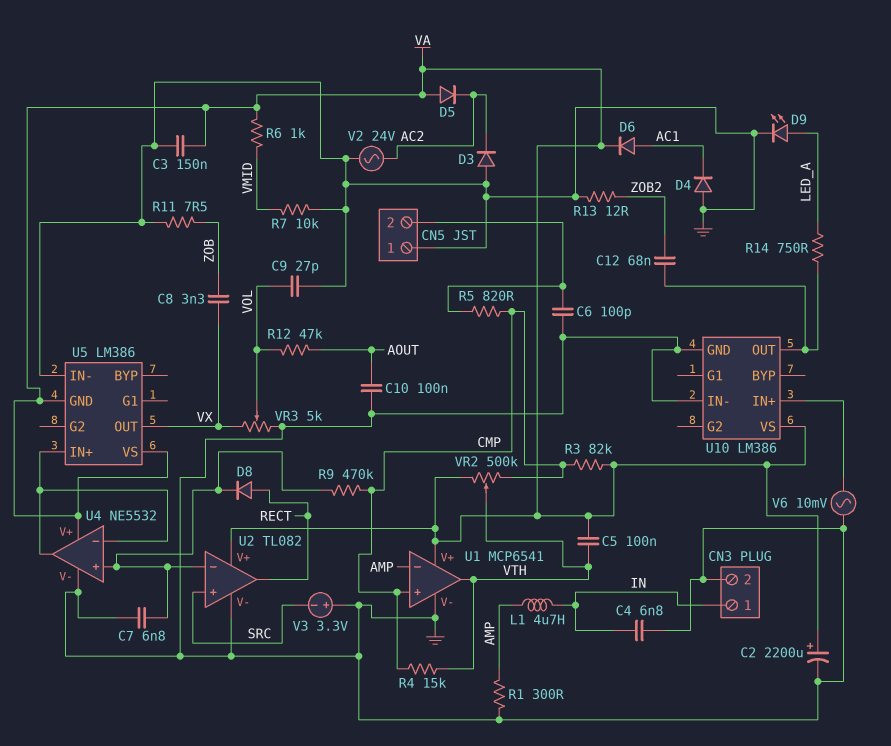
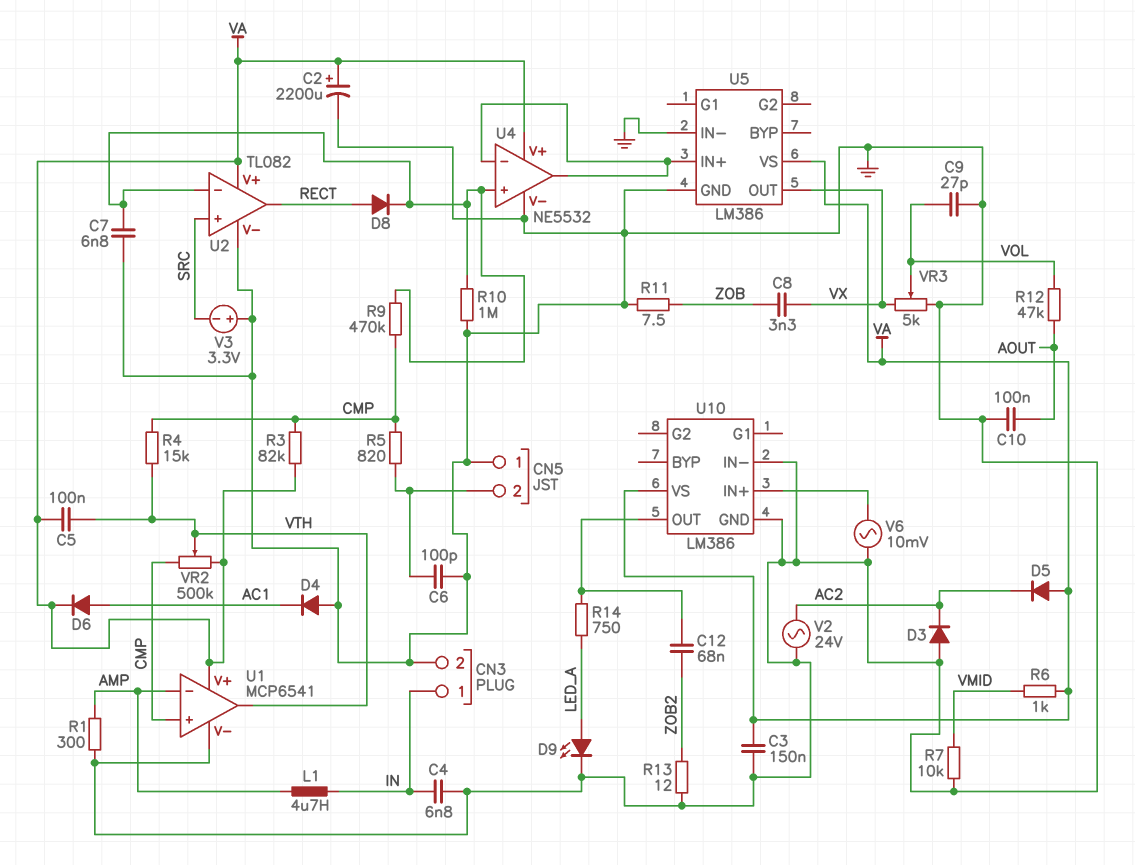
R10: none -> 1M (GND, U2/in-)
U5 pin GND: VA -> GND

